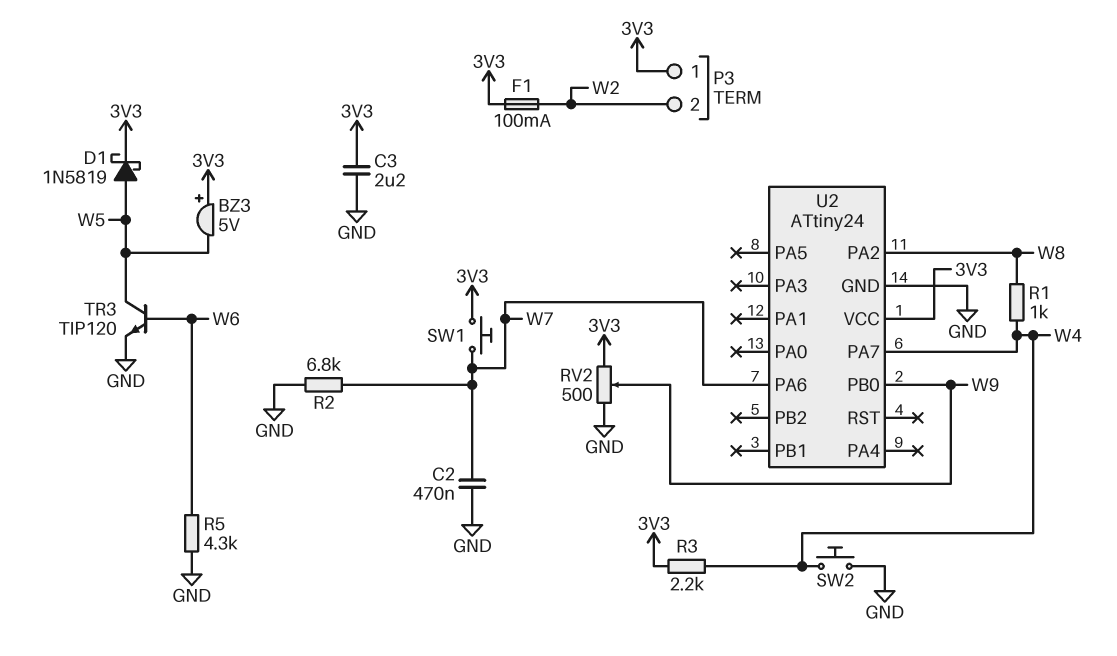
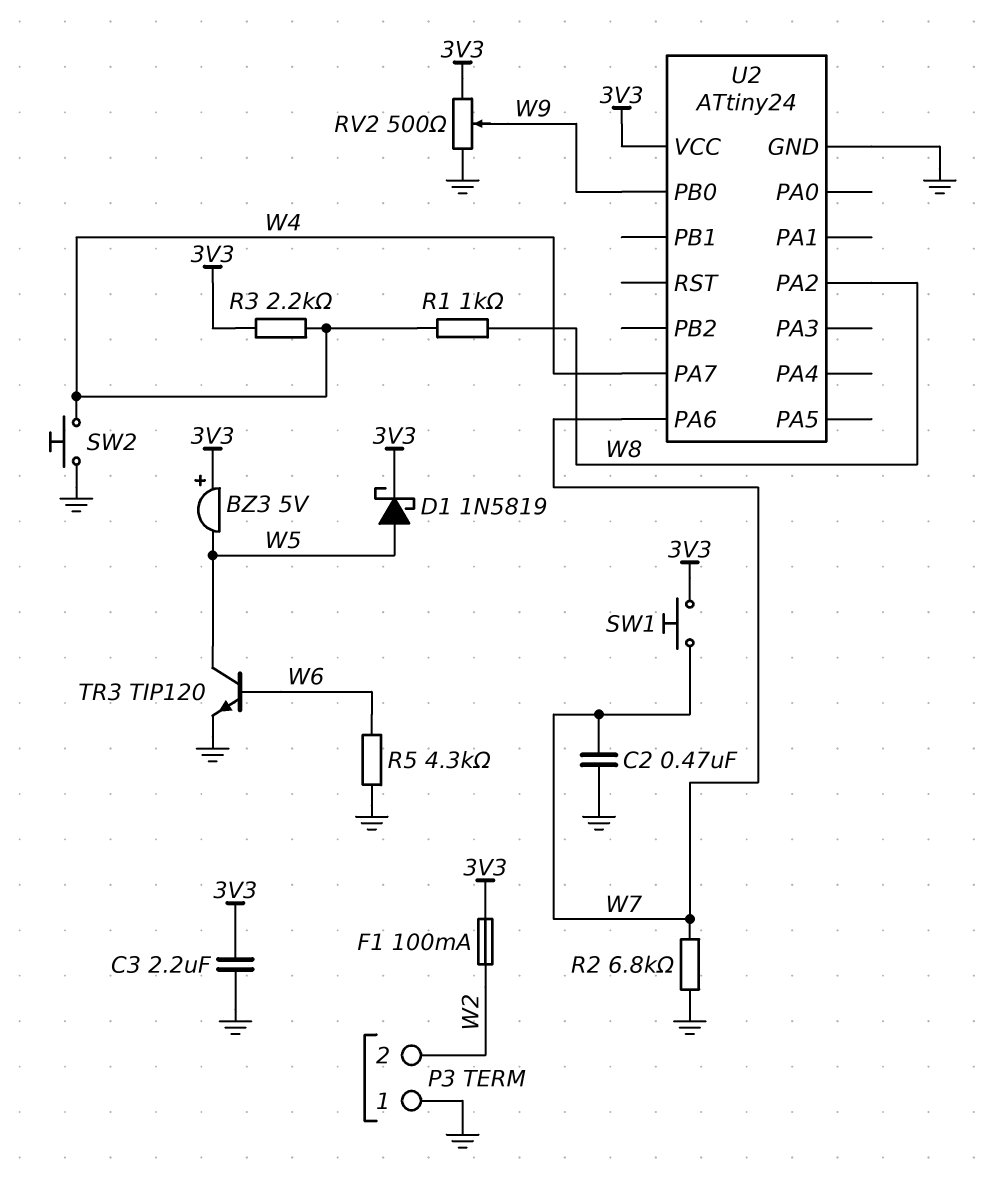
P3 pin 1: 3V3 -> GND

